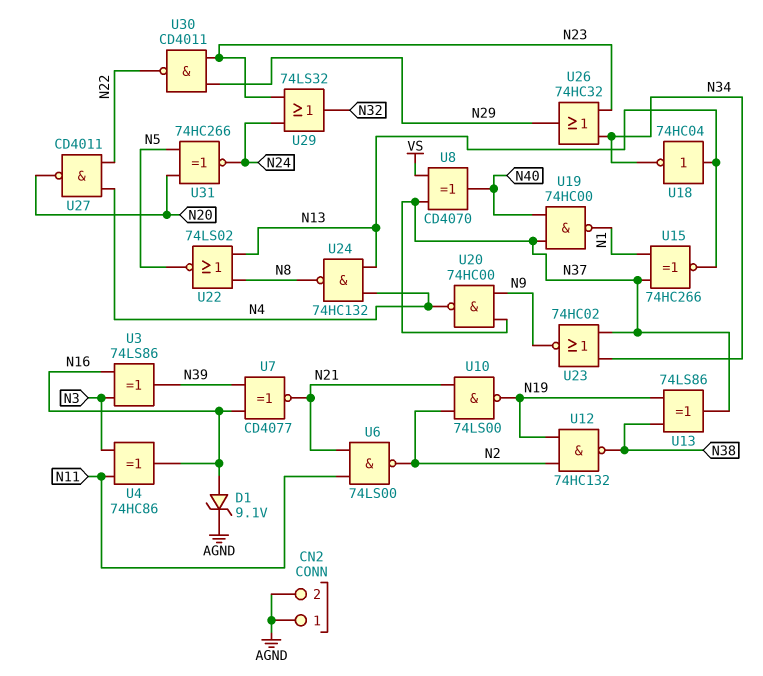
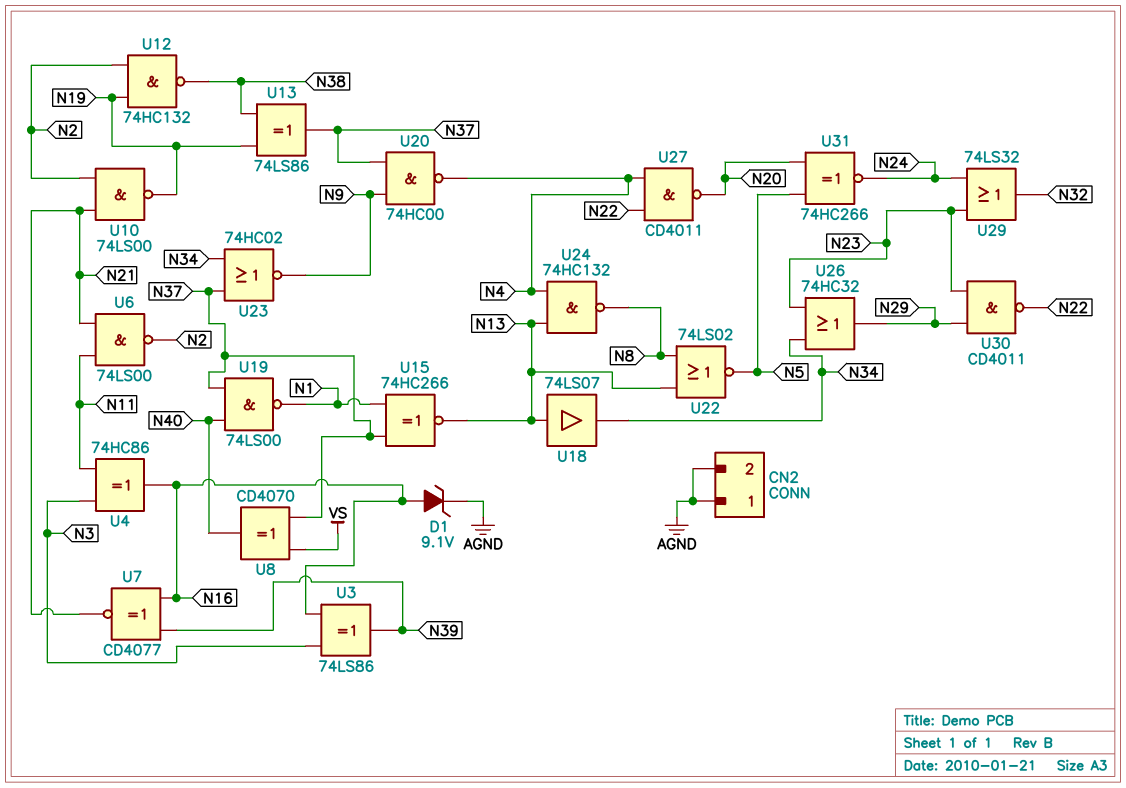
U18: NOT 74HC04 (in N13, out N34) -> buffer 74LS07 (in N13, out N34)
U19: NAND 74HC00 (in N37, in N40, out N1) -> NAND 74LS00 (in N37, in N40, out N1)

